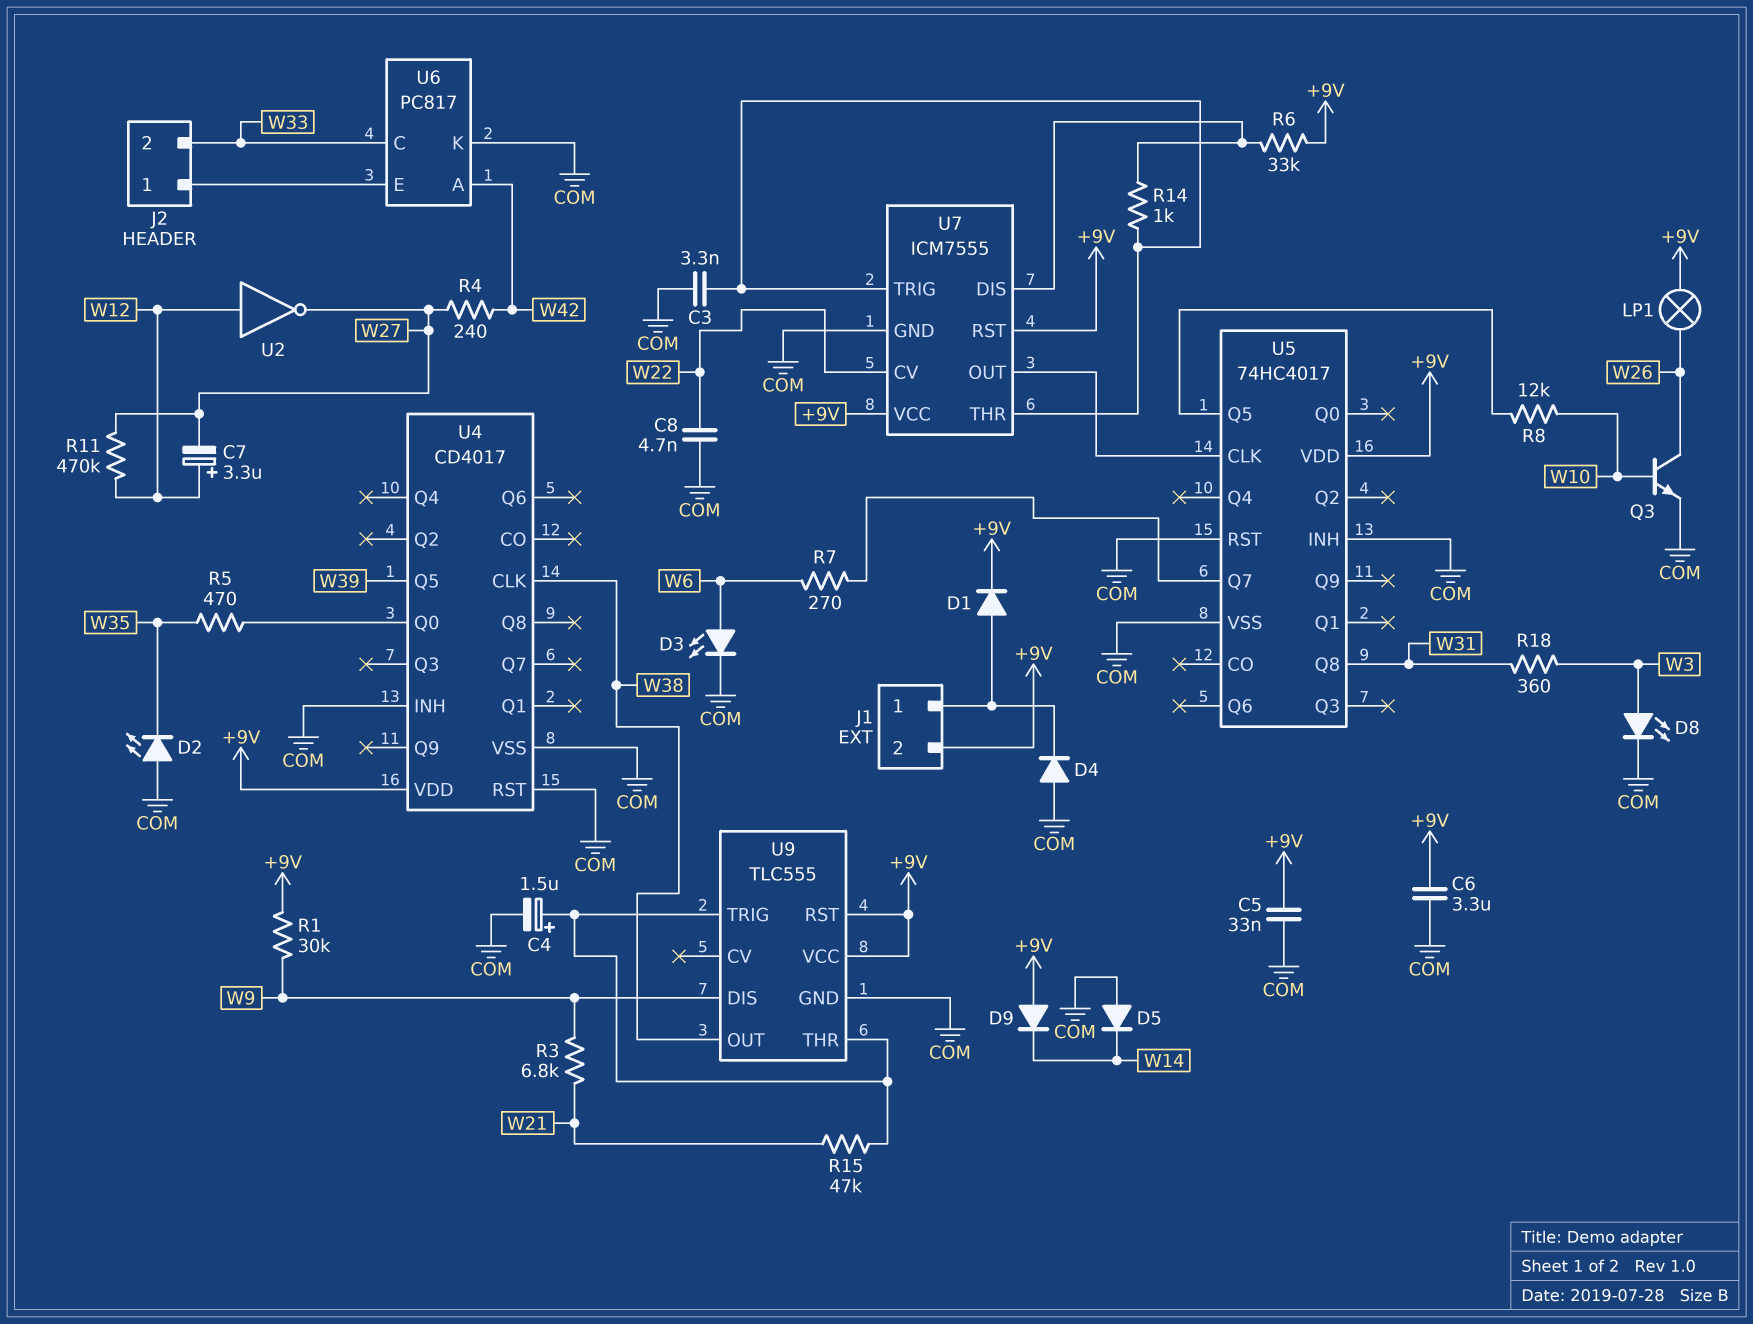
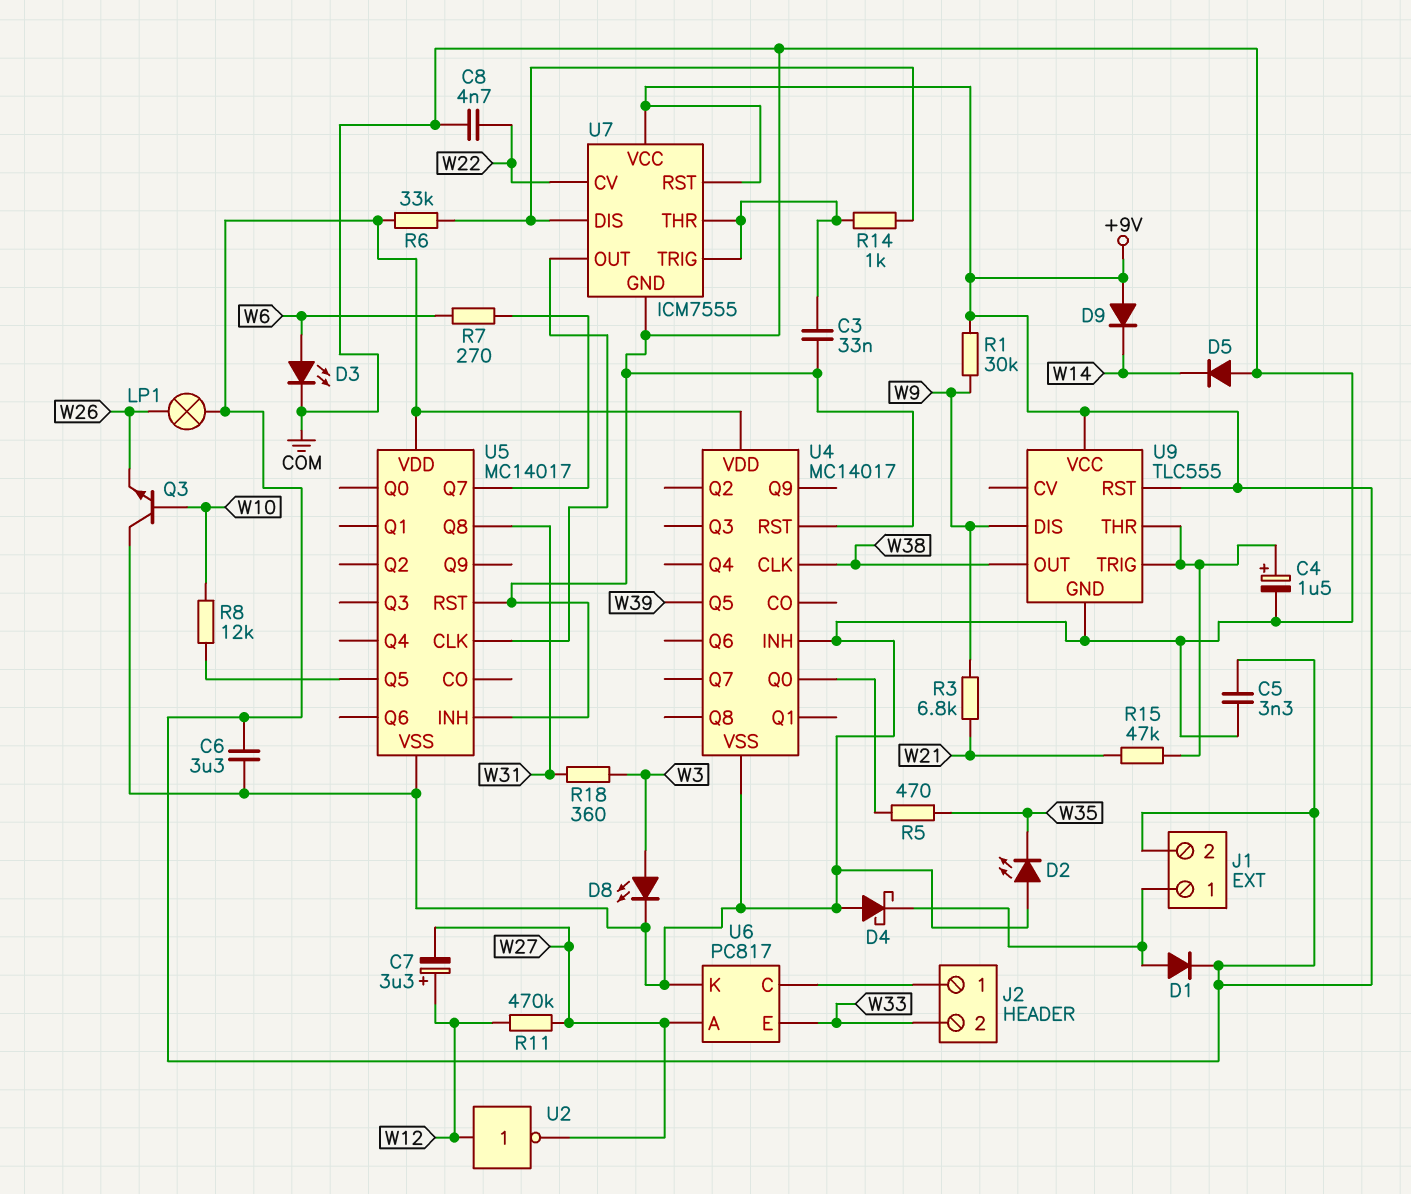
C3: 3.3nF (COM, U7/THR) -> 33nF (COM, U7/THR)
C5: 33nF (+9V, COM) -> 3.3nF (+9V, COM)
D4: diode (A COM, K J1/1) -> schottky (A COM, K J1/1)
Q3: NPN (B W10, C W26, E COM) -> NPN (B W10, C COM, E W26)
R4: 240 (W27, W42) -> none
U4: CD4017 -> MC14017
U5: 74HC4017 -> MC14017
U6 pin A: W42 -> W27
U6 pin C: W33 -> J2/1
U6 pin E: J2/1 -> W33

